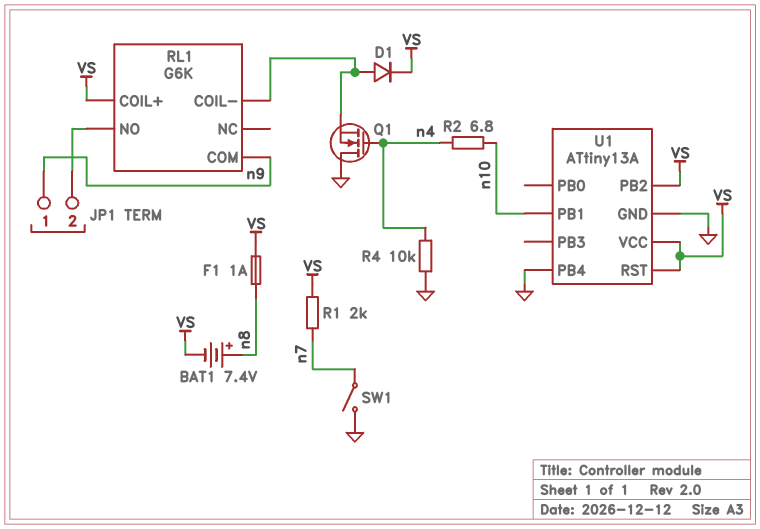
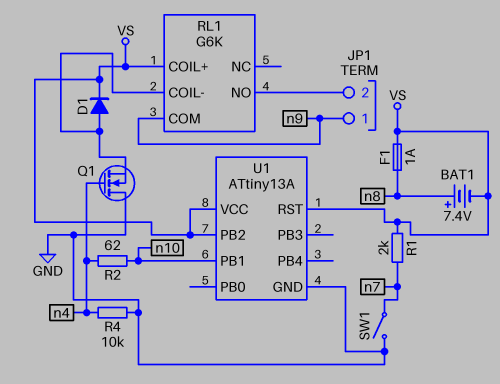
R2: 6.8 (n4, n10) -> 62 (n4, n10)
U1 pin PB4: GND -> none

